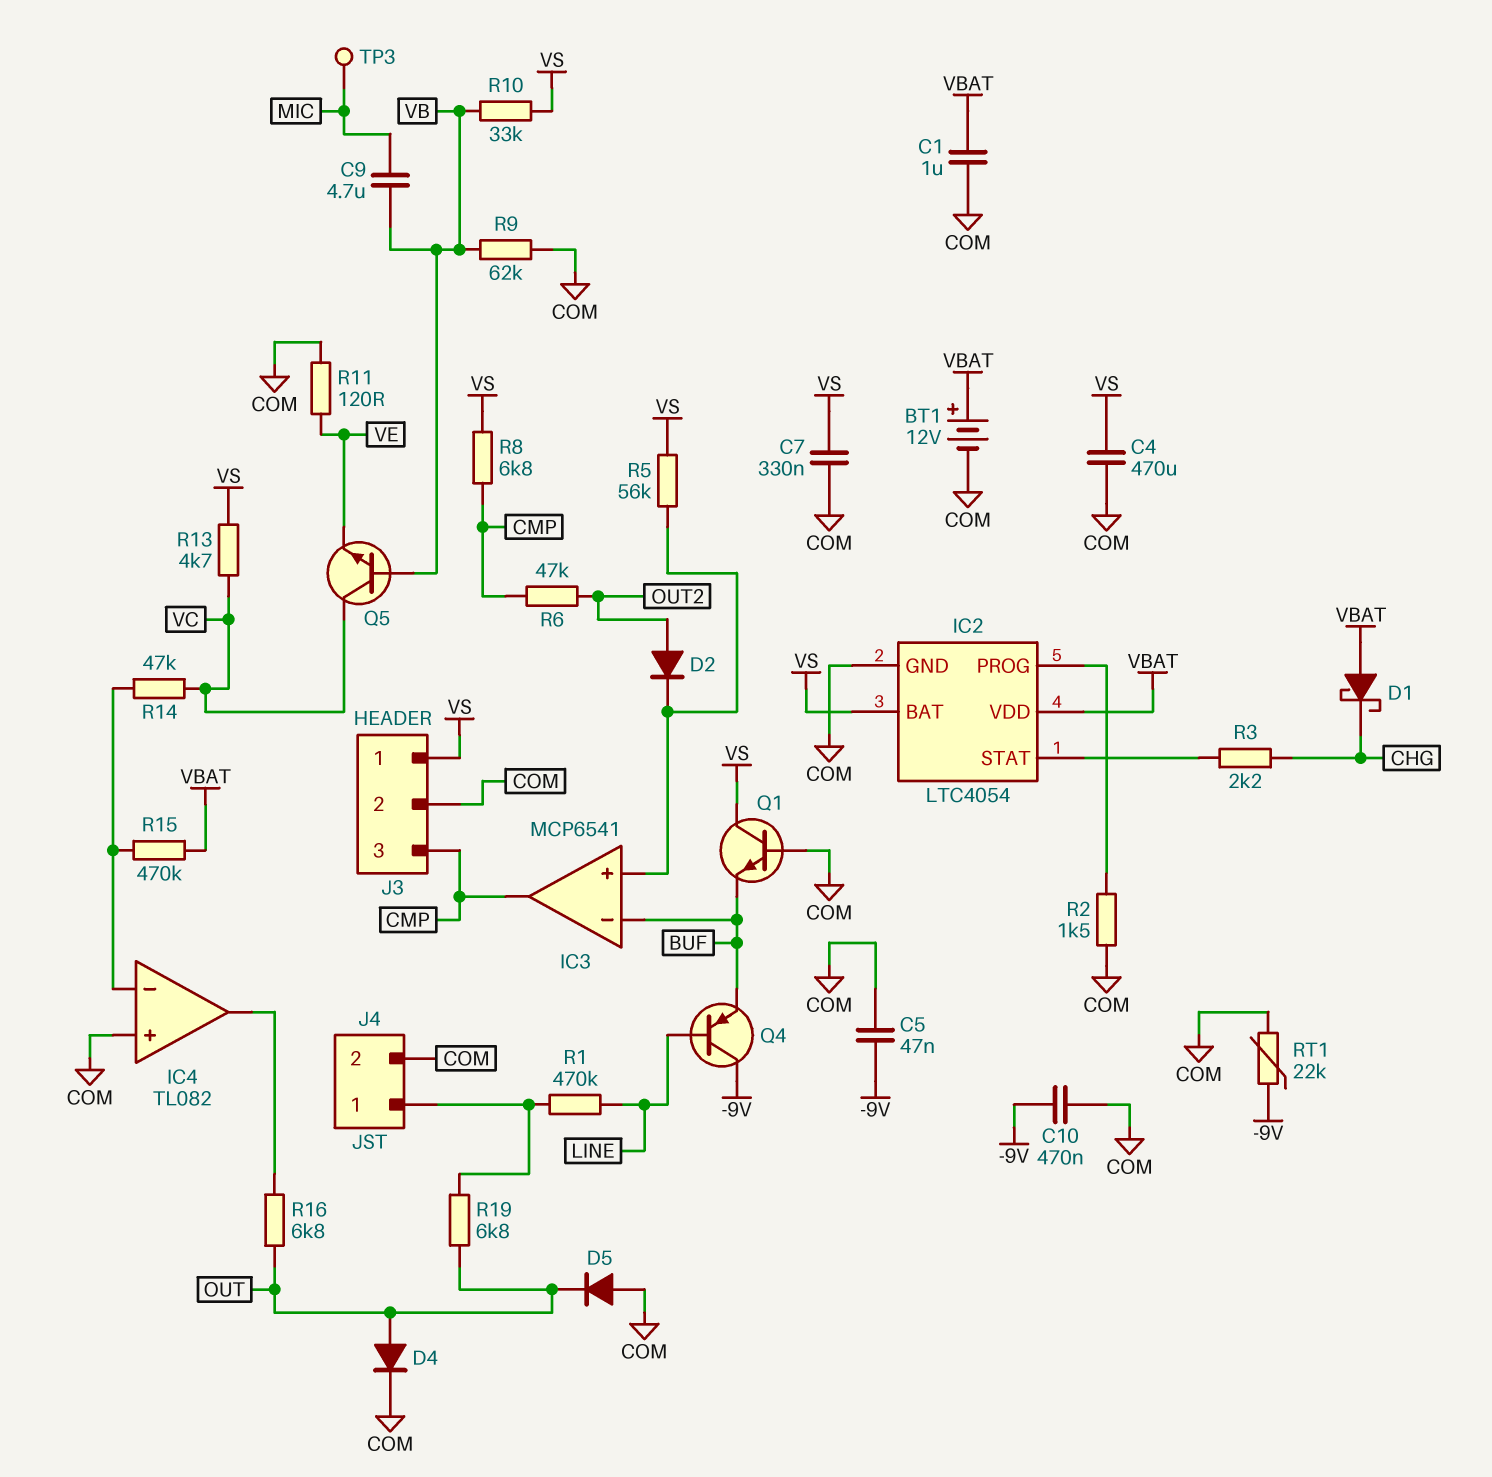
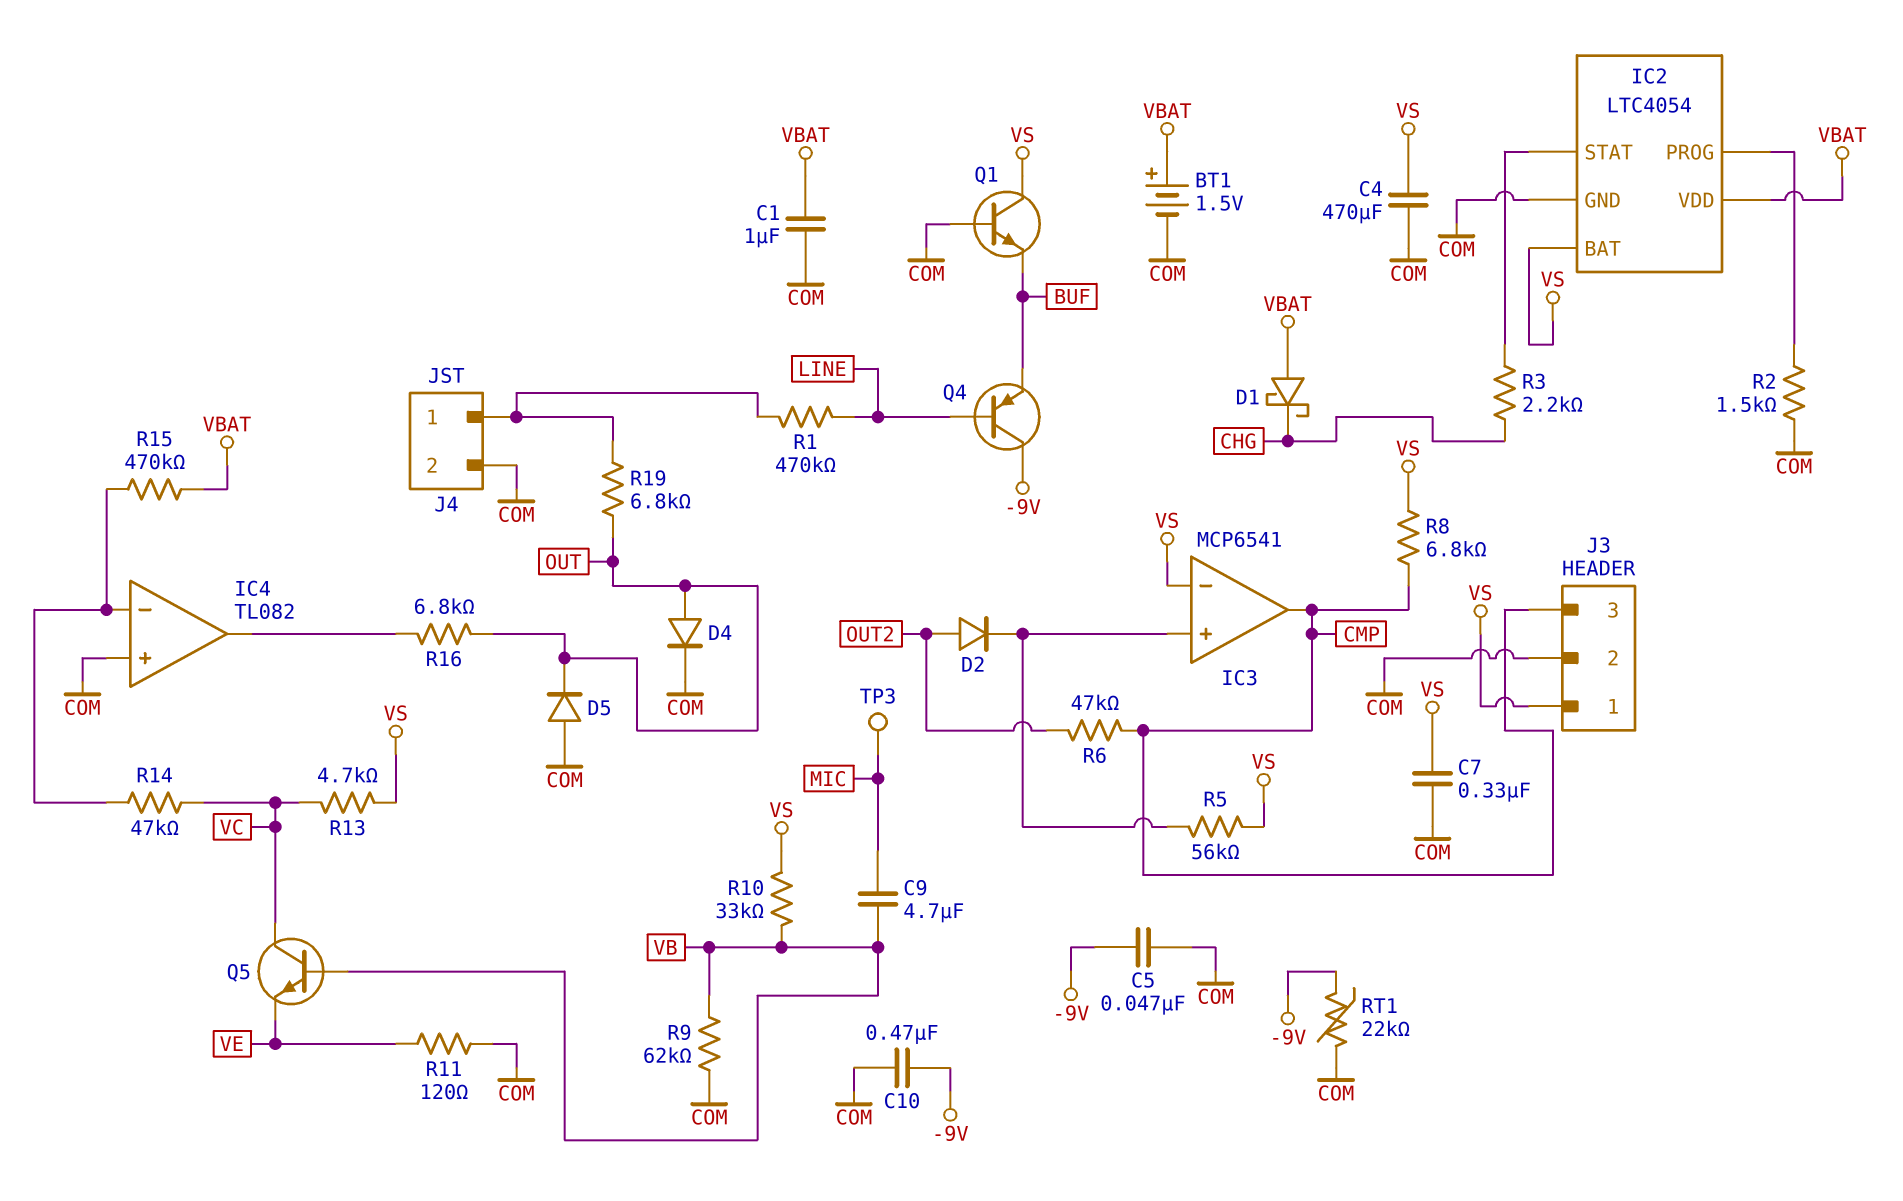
BT1: 12V (plus VBAT, minus COM) -> 1.5V (plus VBAT, minus COM)
IC3 pin in-: BUF -> VS

